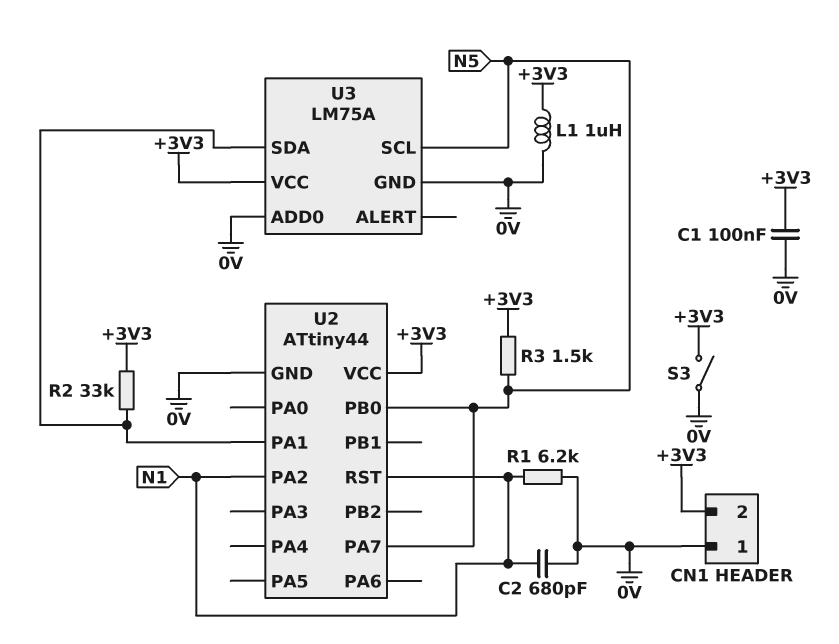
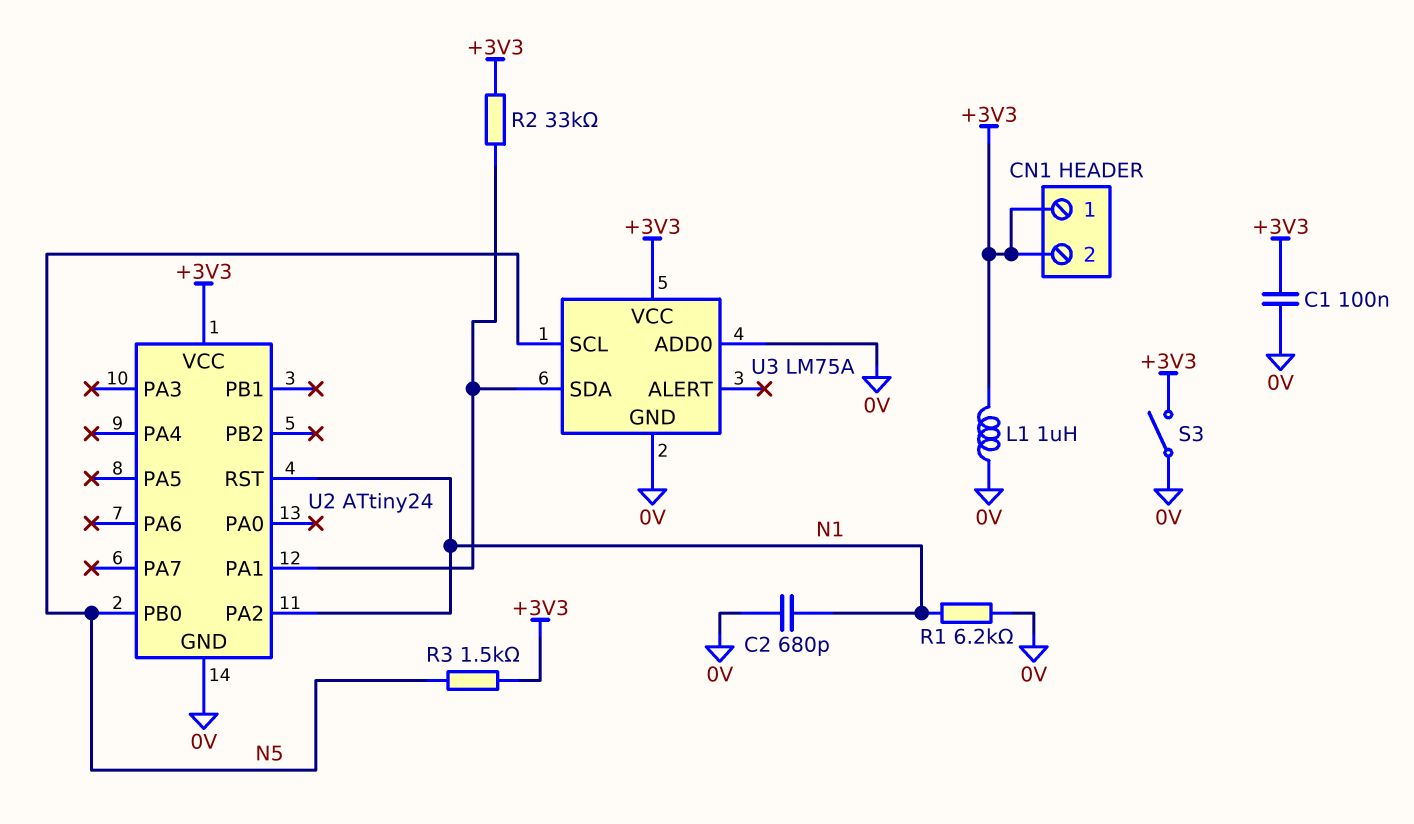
CN1 pin 1: 0V -> +3V3
U2: ATtiny44 -> ATtiny24
U2 pin PA7: N5 -> none

